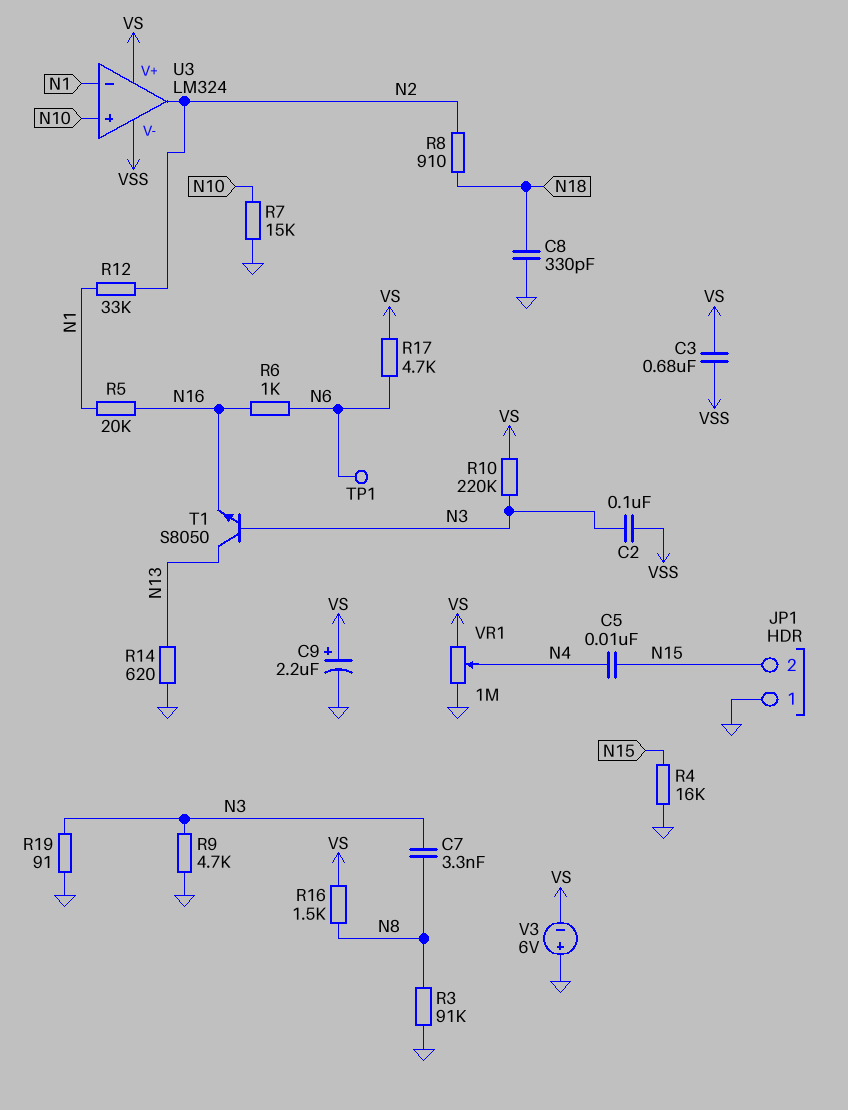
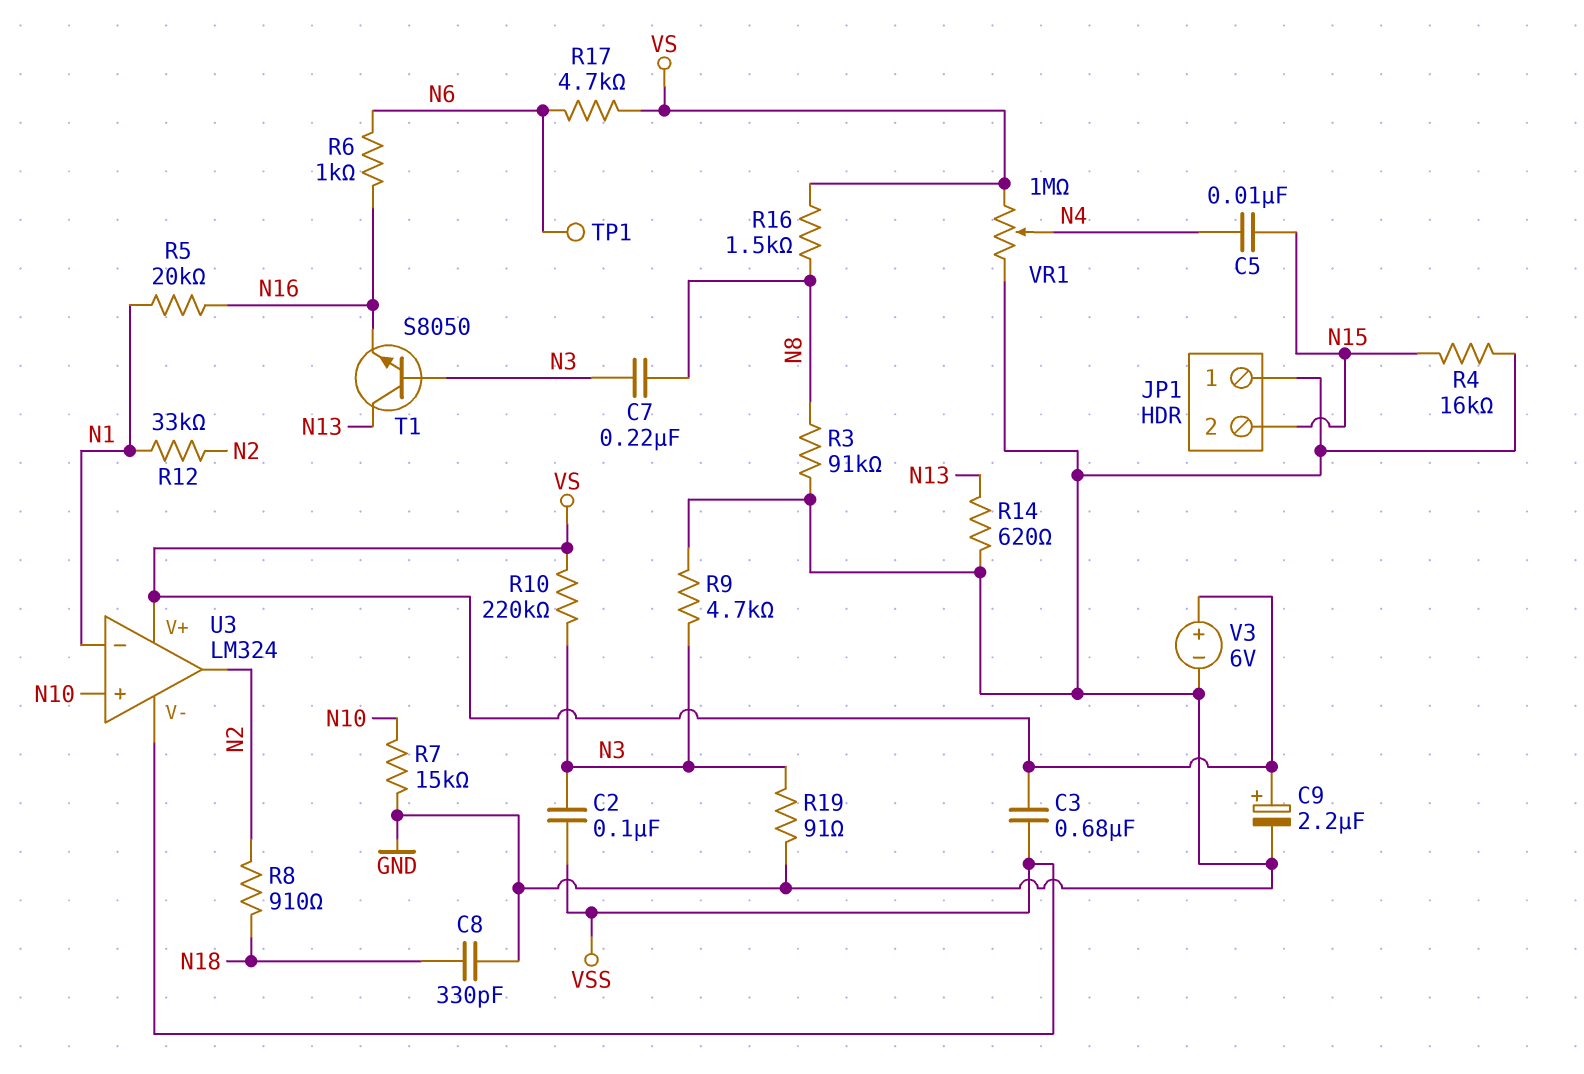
C7: 3.3nF (N3, N8) -> 220nF (N3, N8)
V3: 6V (plus GND, minus VS) -> 6V (plus VS, minus GND)

